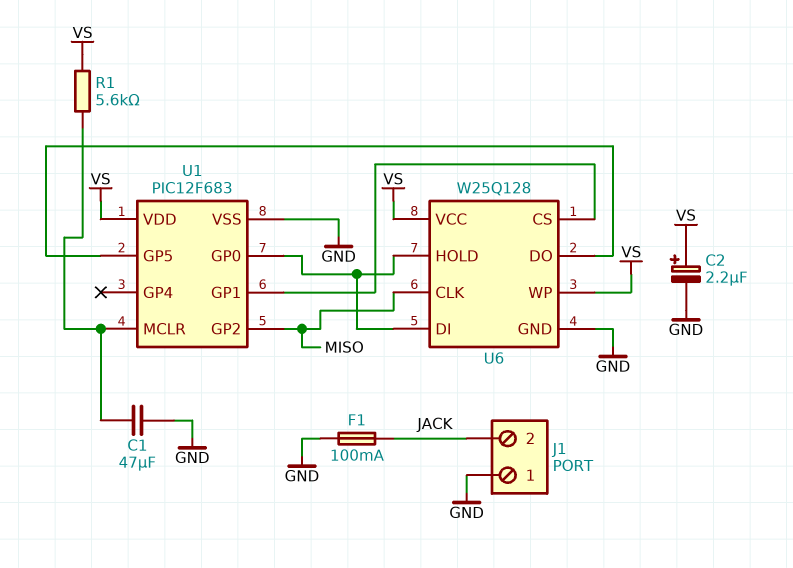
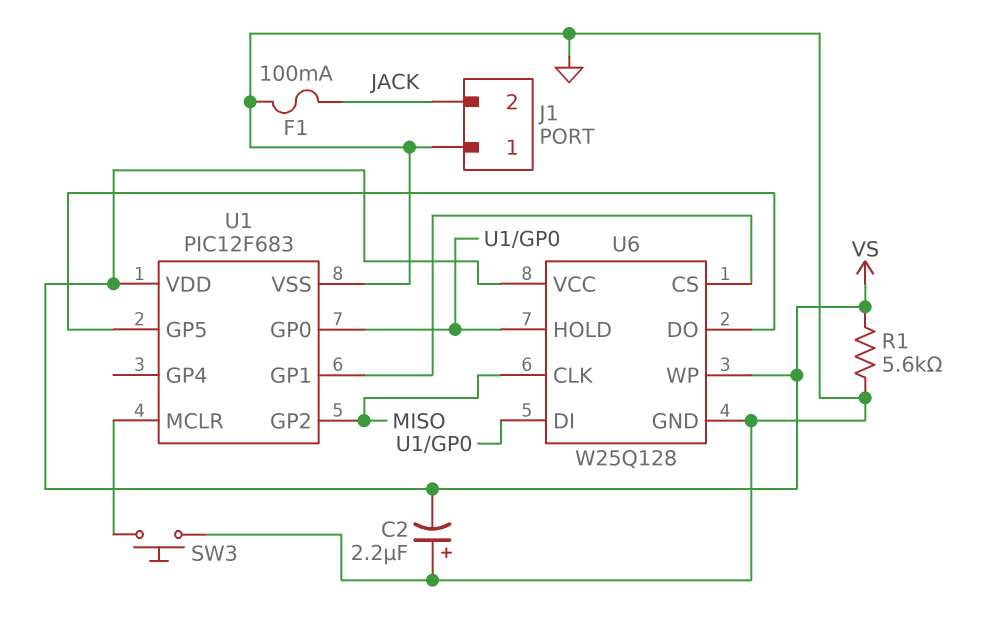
C1: 47uF (GND, U1/MCLR) -> none
C2: 2.2uF (plus VS, minus GND) -> 2.2uF (plus GND, minus VS)
R1: 5.6k (U1/MCLR, VS) -> 5.6k (GND, VS)
SW3: none -> button (GND, U1/MCLR)

